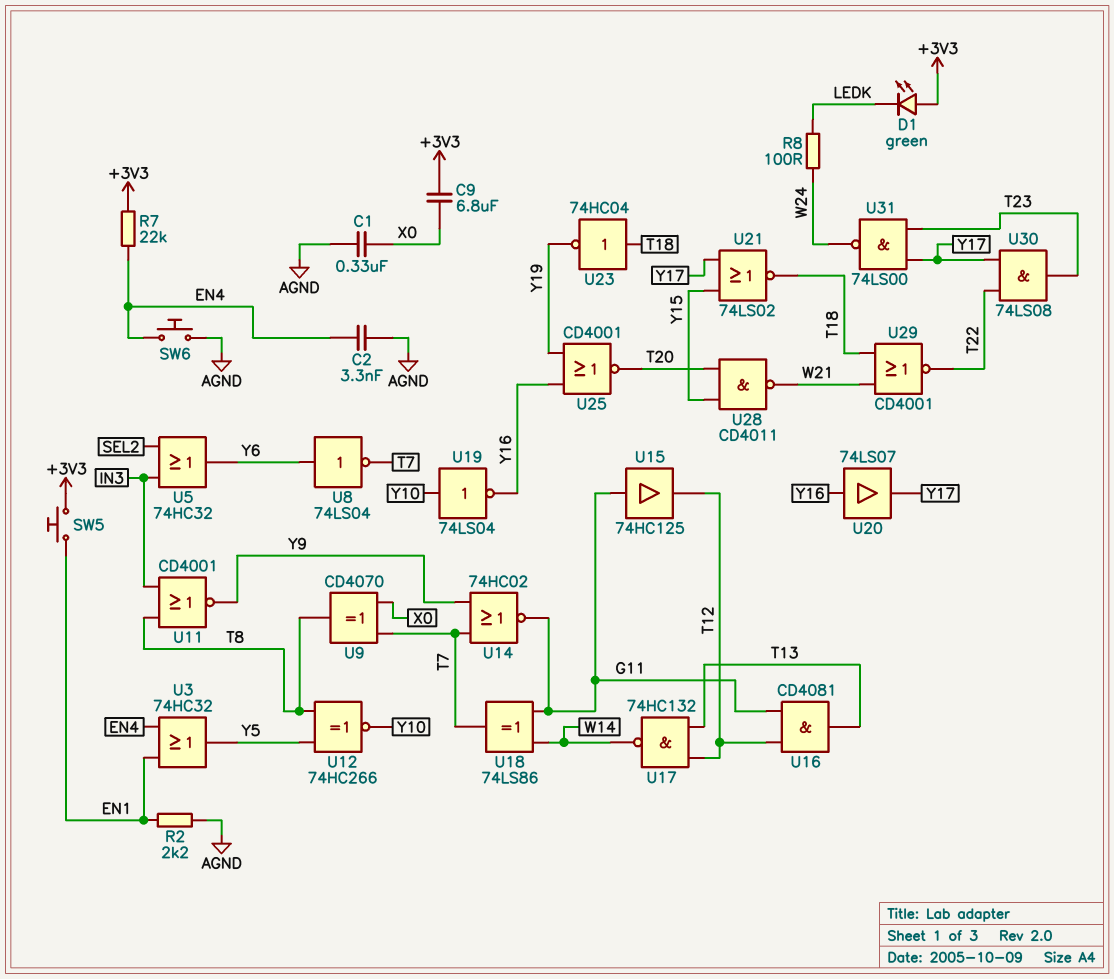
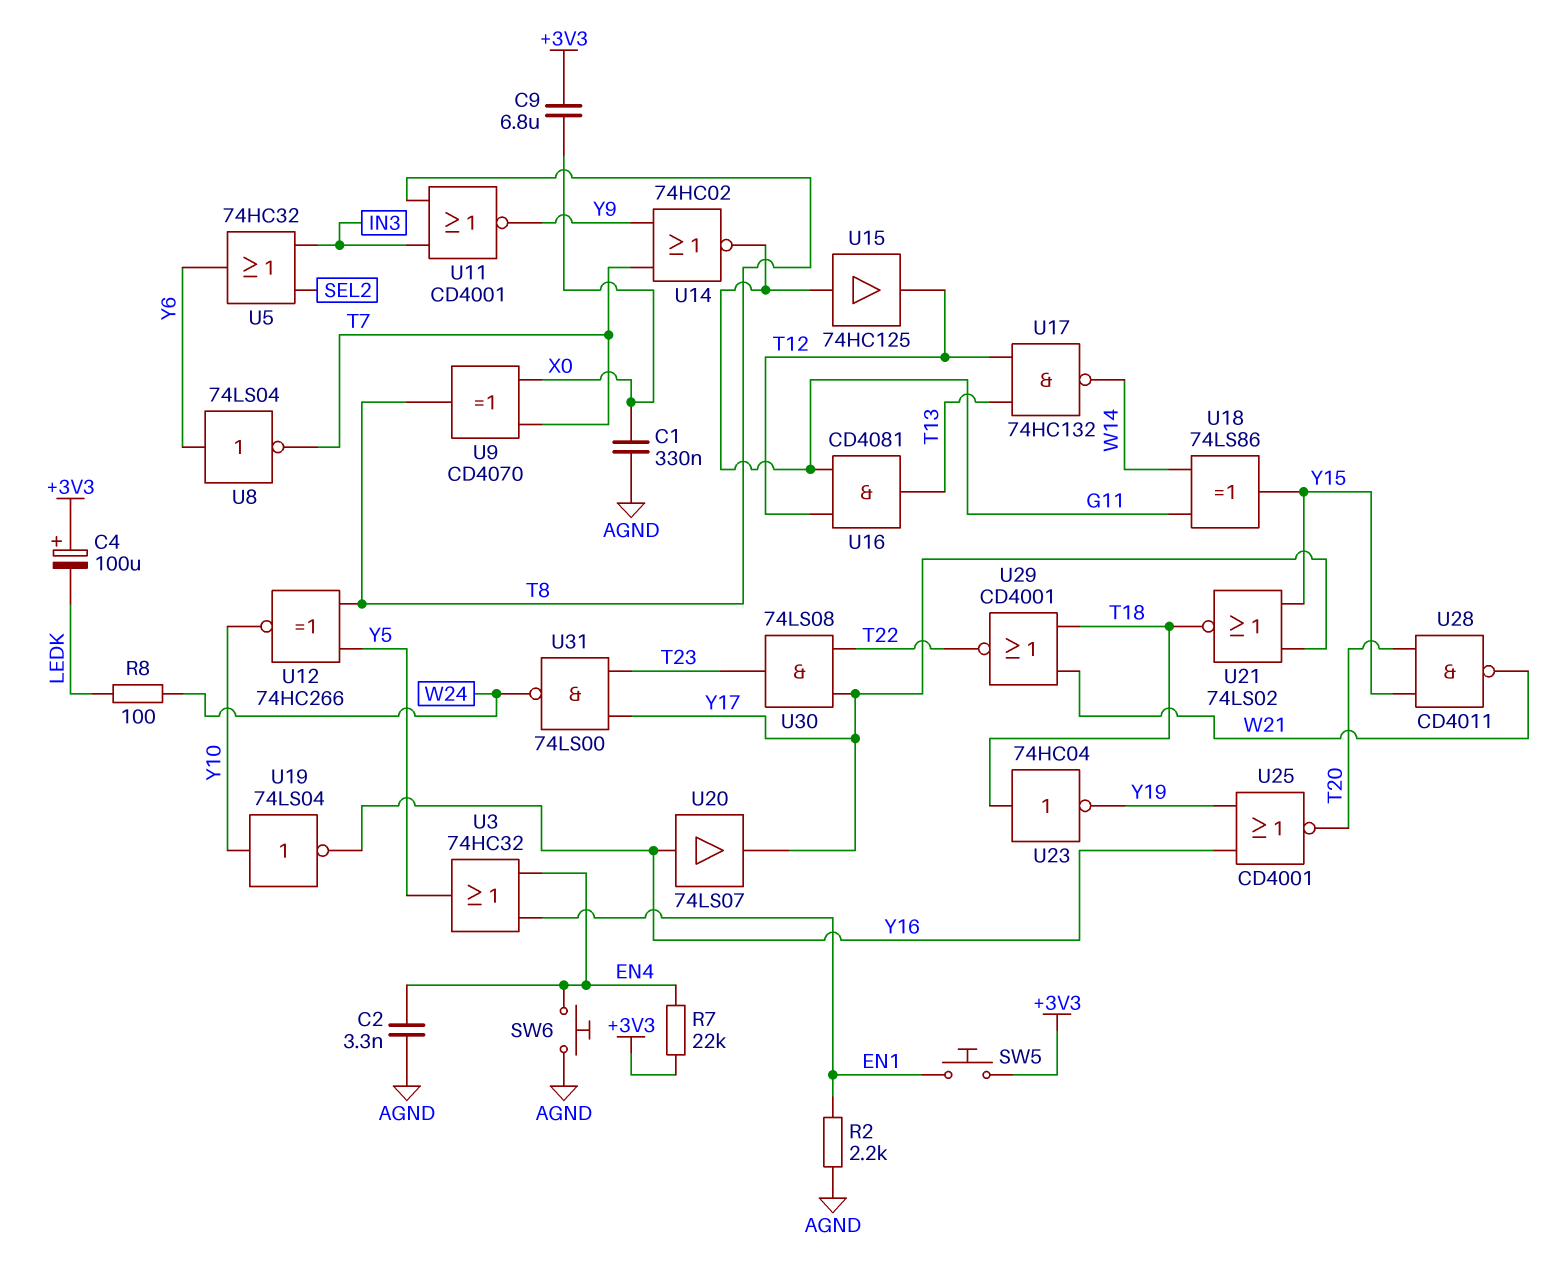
C4: none -> 100uF (plus +3V3, minus LEDK)
D1: LED green (A +3V3, K LEDK) -> none
U18: XOR 74LS86 (in G11, in W14, out T7) -> XOR 74LS86 (in G11, in W14, out Y15)

